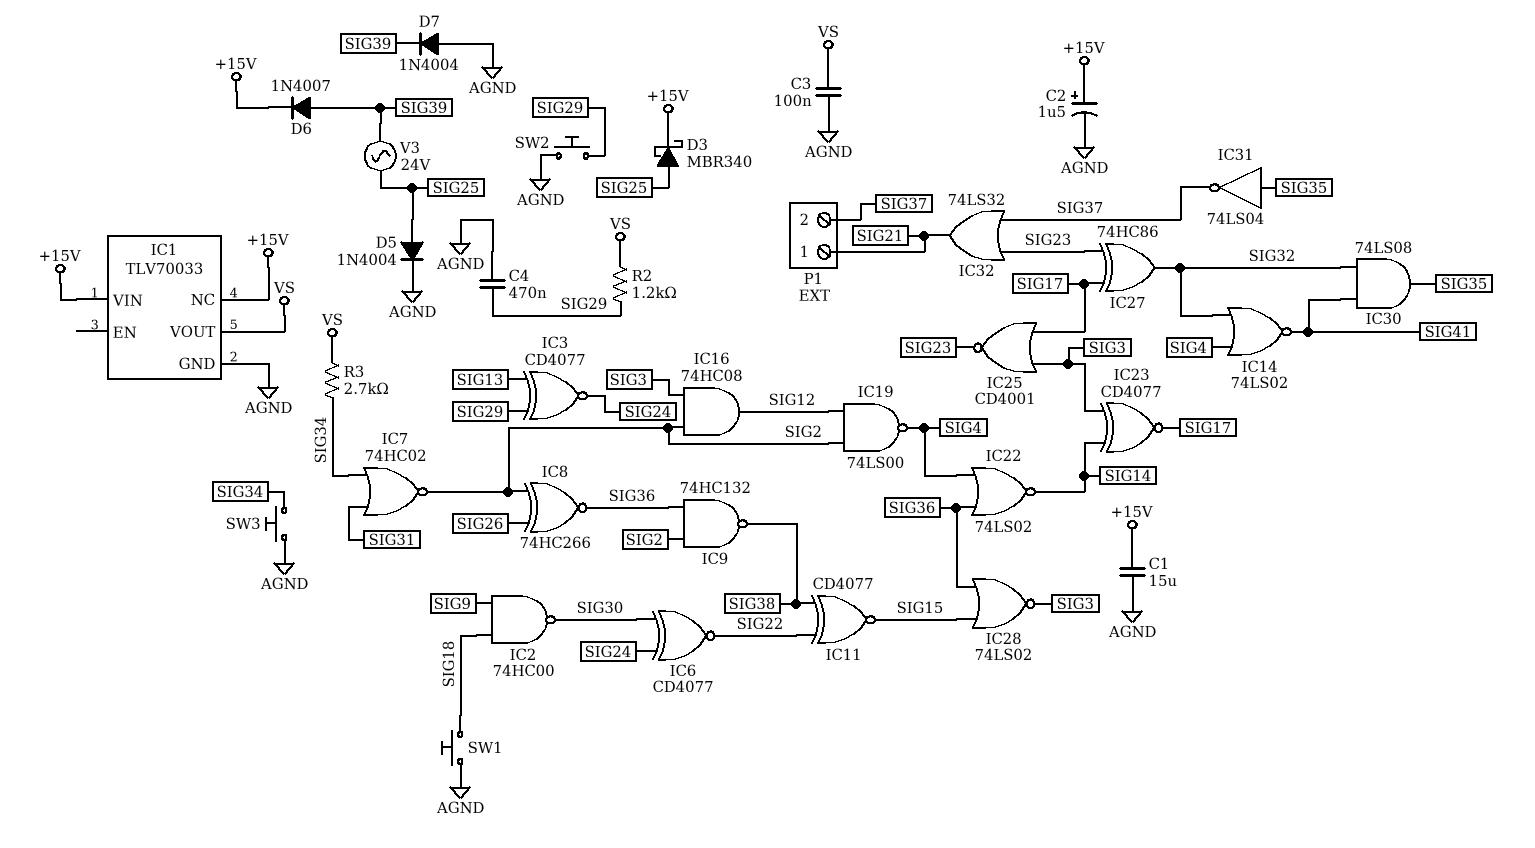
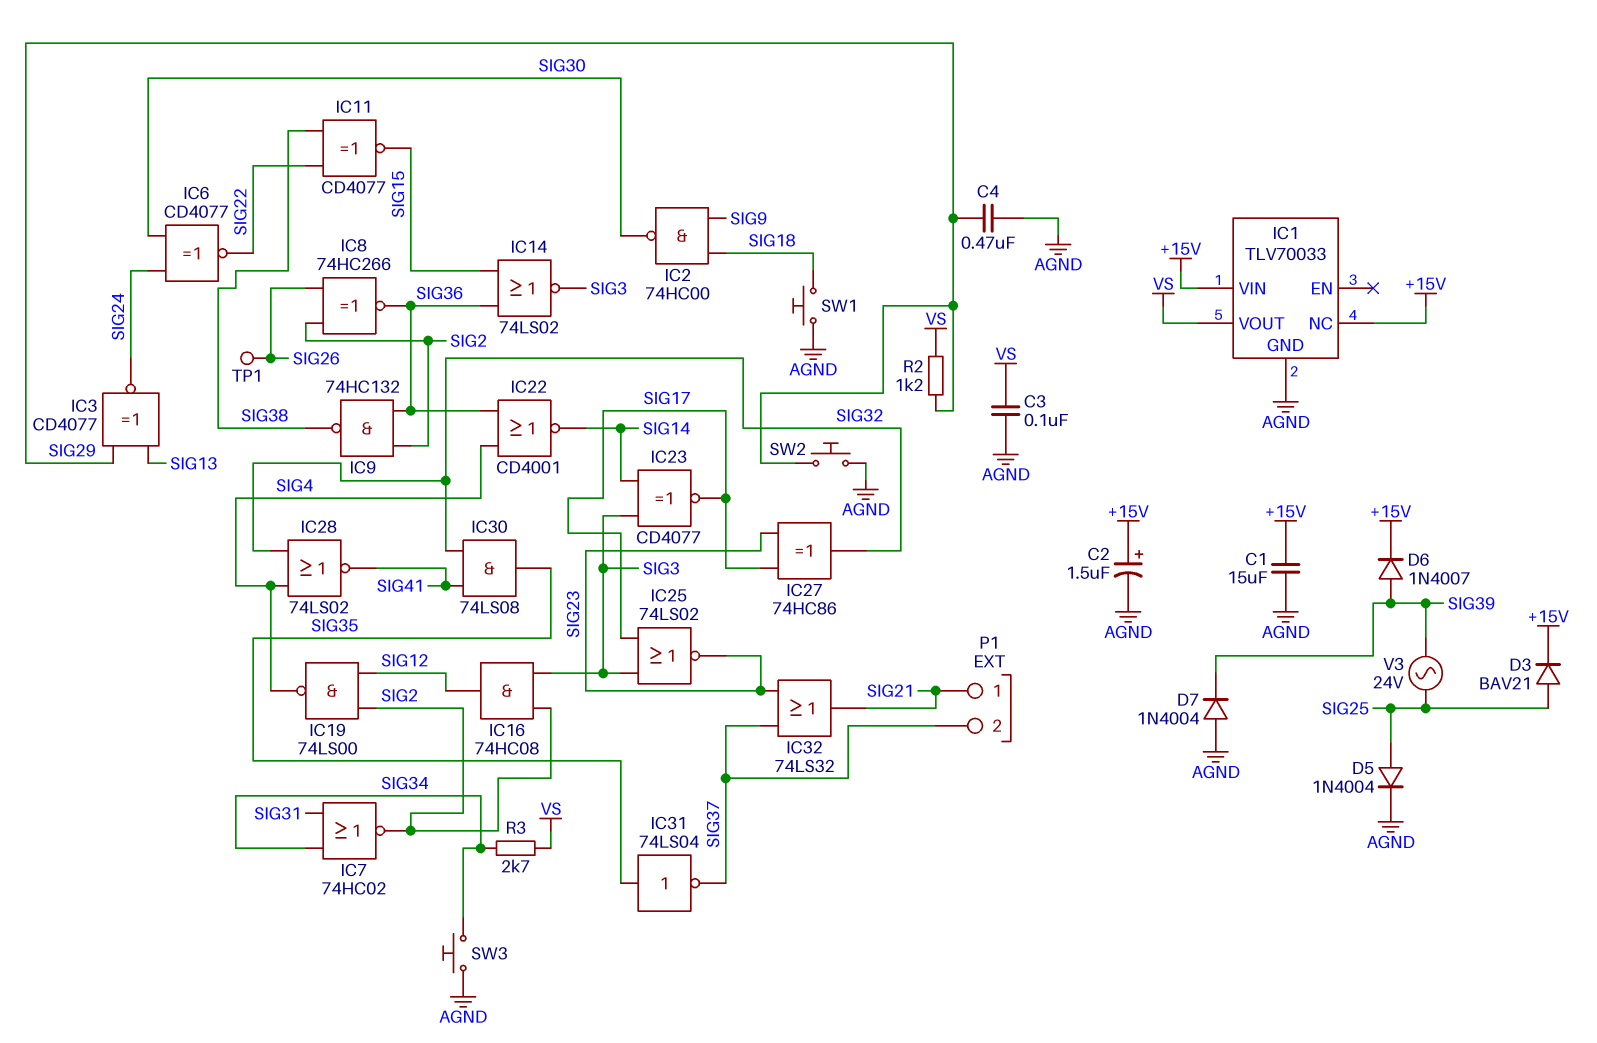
D3: schottky MBR340 (A SIG25, K +15V) -> diode BAV21 (A SIG25, K +15V)
IC14: NOR 74LS02 (in SIG4, in SIG32, out SIG41) -> NOR 74LS02 (in SIG15, in SIG36, out SIG3)
IC22: NOR 74LS02 (in SIG4, in SIG36, out SIG14) -> NOR CD4001 (in SIG4, in SIG36, out SIG14)
IC25: NOR CD4001 (in SIG3, in SIG17, out SIG23) -> NOR 74LS02 (in SIG3, in SIG17, out SIG23)
IC28: NOR 74LS02 (in SIG15, in SIG36, out SIG3) -> NOR 74LS02 (in SIG4, in SIG32, out SIG41)
TP1: none -> test point (SIG26)

